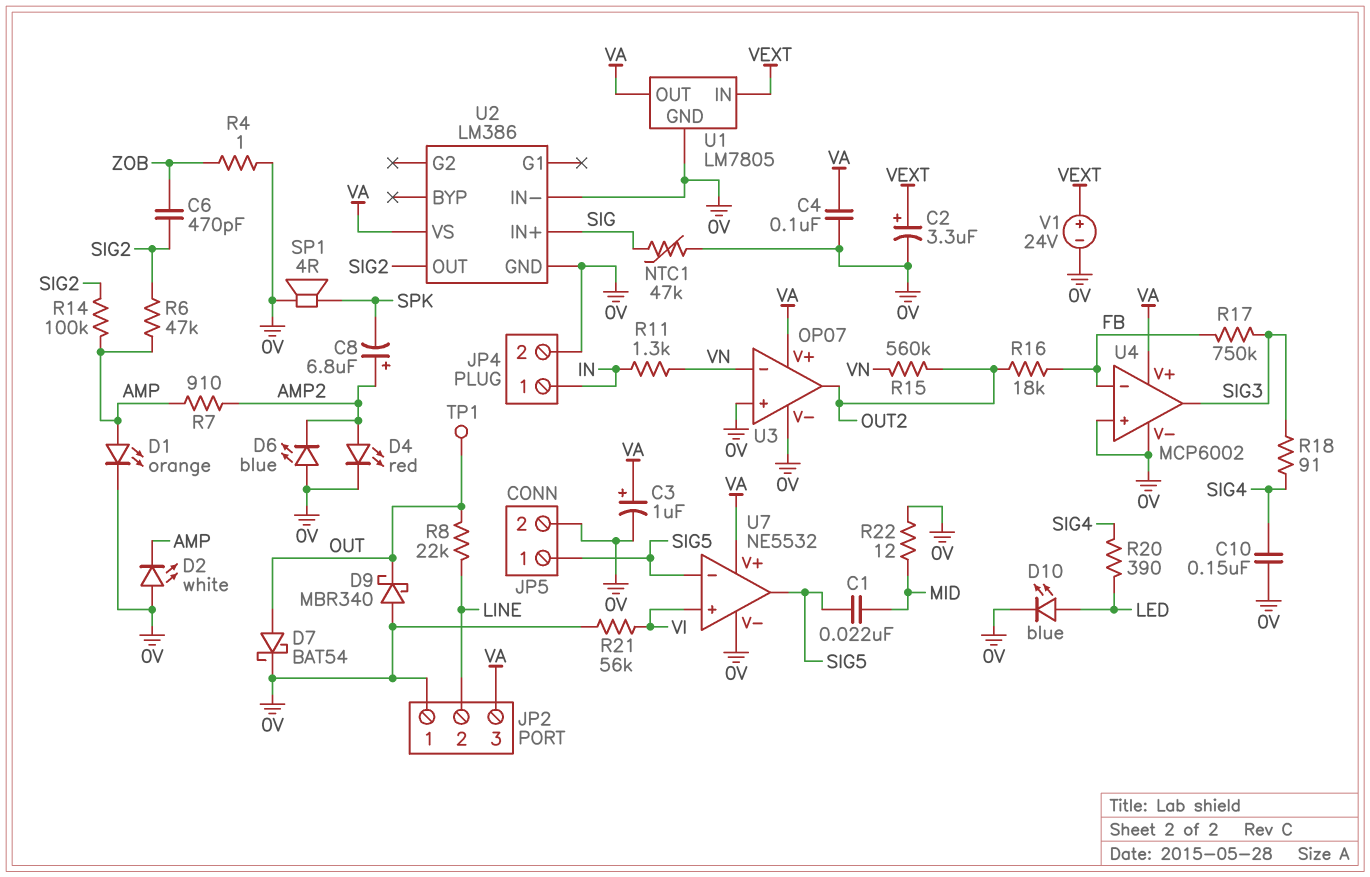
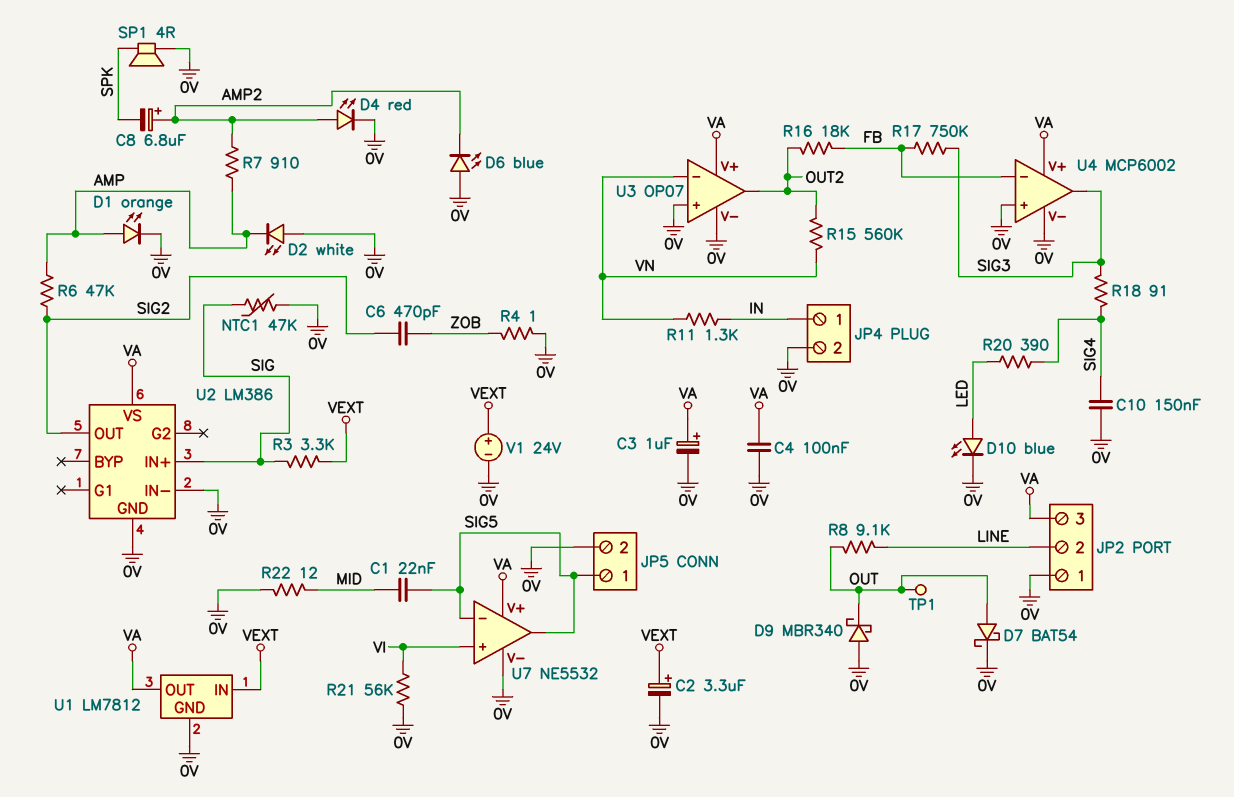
R3: none -> 3.3k (SIG, VEXT)
R8: 22k (LINE, OUT) -> 9.1k (LINE, OUT)
R14: 100k (AMP, SIG2) -> none
U1: LM7805 -> LM7812

